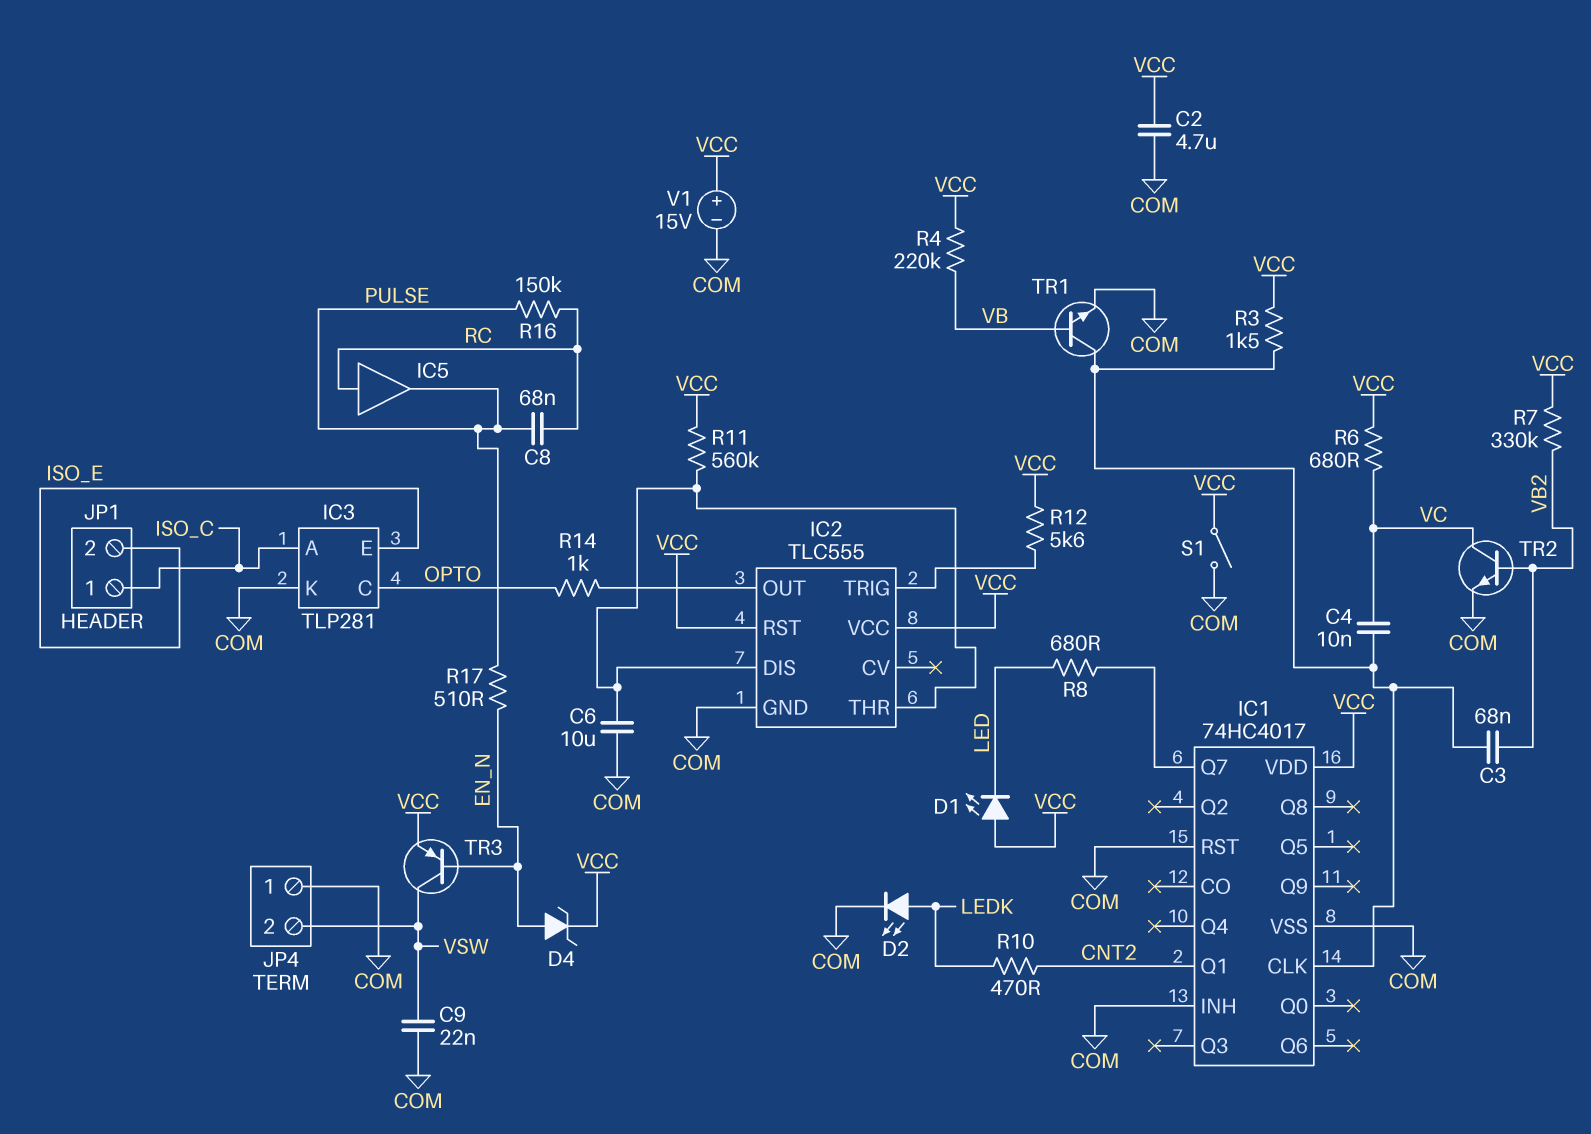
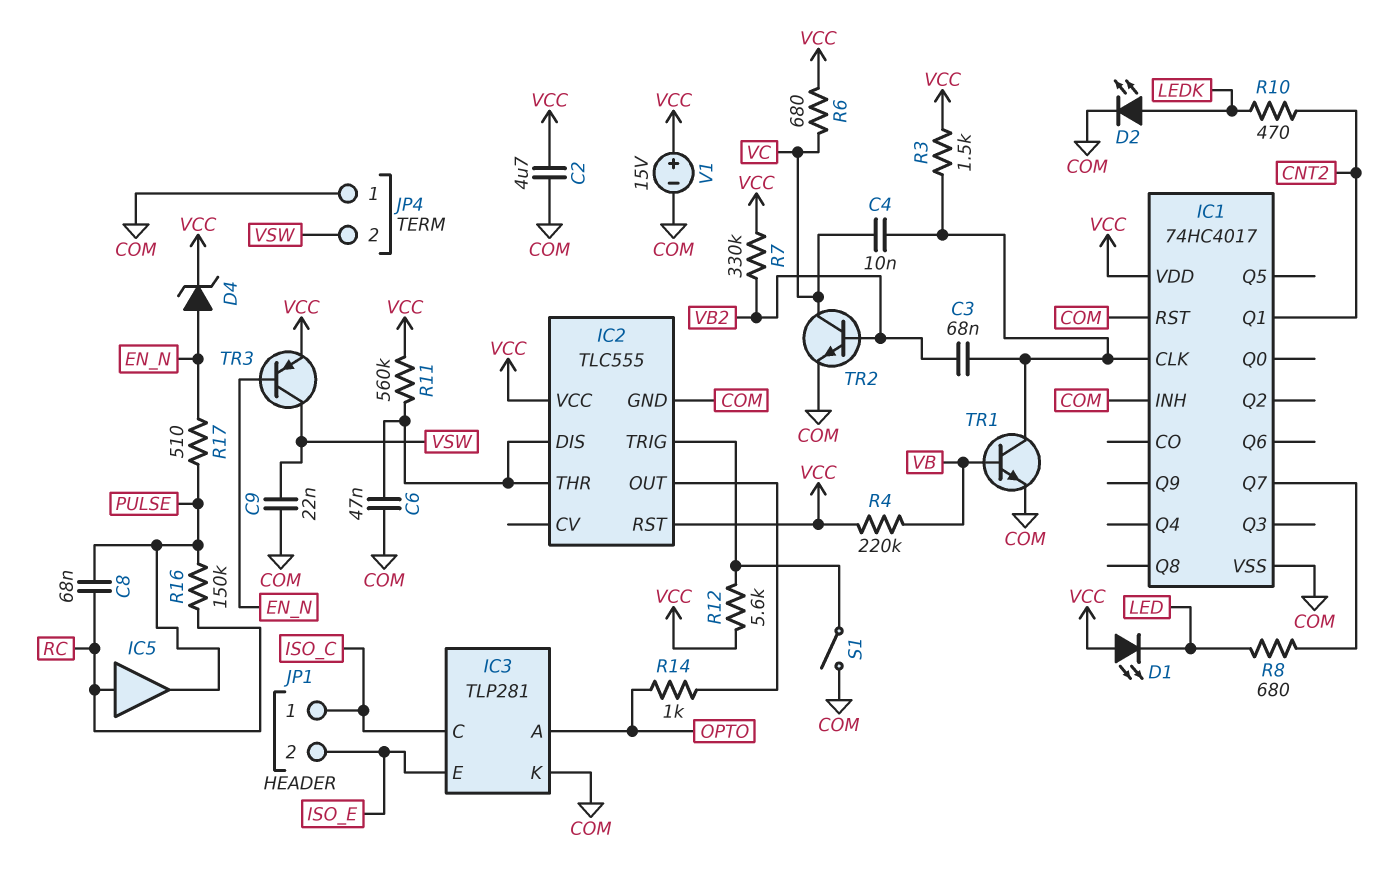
C6: 10uF (COM, IC2/DIS) -> 47nF (COM, IC2/DIS)
IC3 pin A: ISO_C -> OPTO
IC3 pin C: OPTO -> ISO_C
S1: switch (COM, VCC) -> switch (COM, IC2/TRIG)

